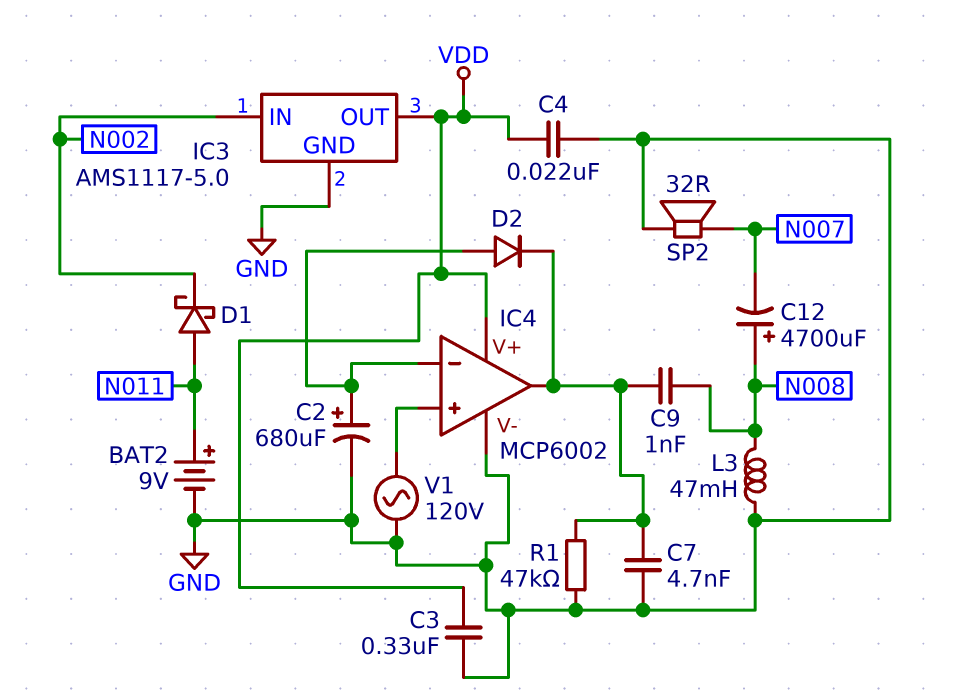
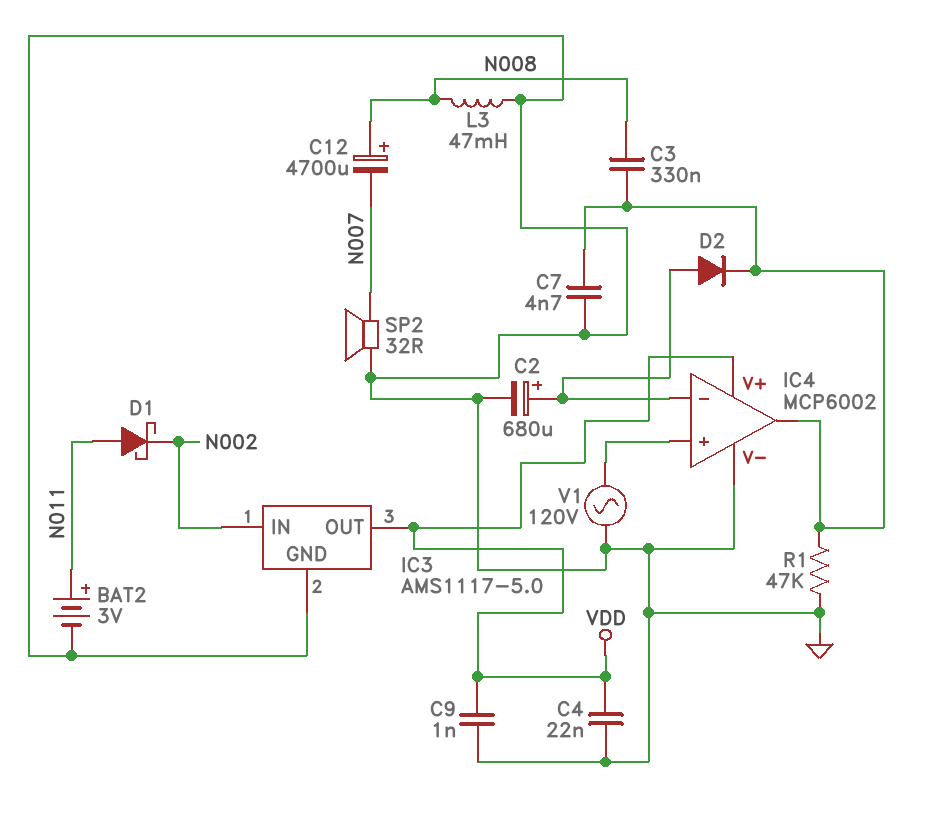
BAT2: 9V (plus N011, minus GND) -> 3V (plus N011, minus GND)
C3: 330nF (GND, VDD) -> 330nF (IC4/out, N008)
C9: 1nF (IC4/out, N008) -> 1nF (GND, VDD)

